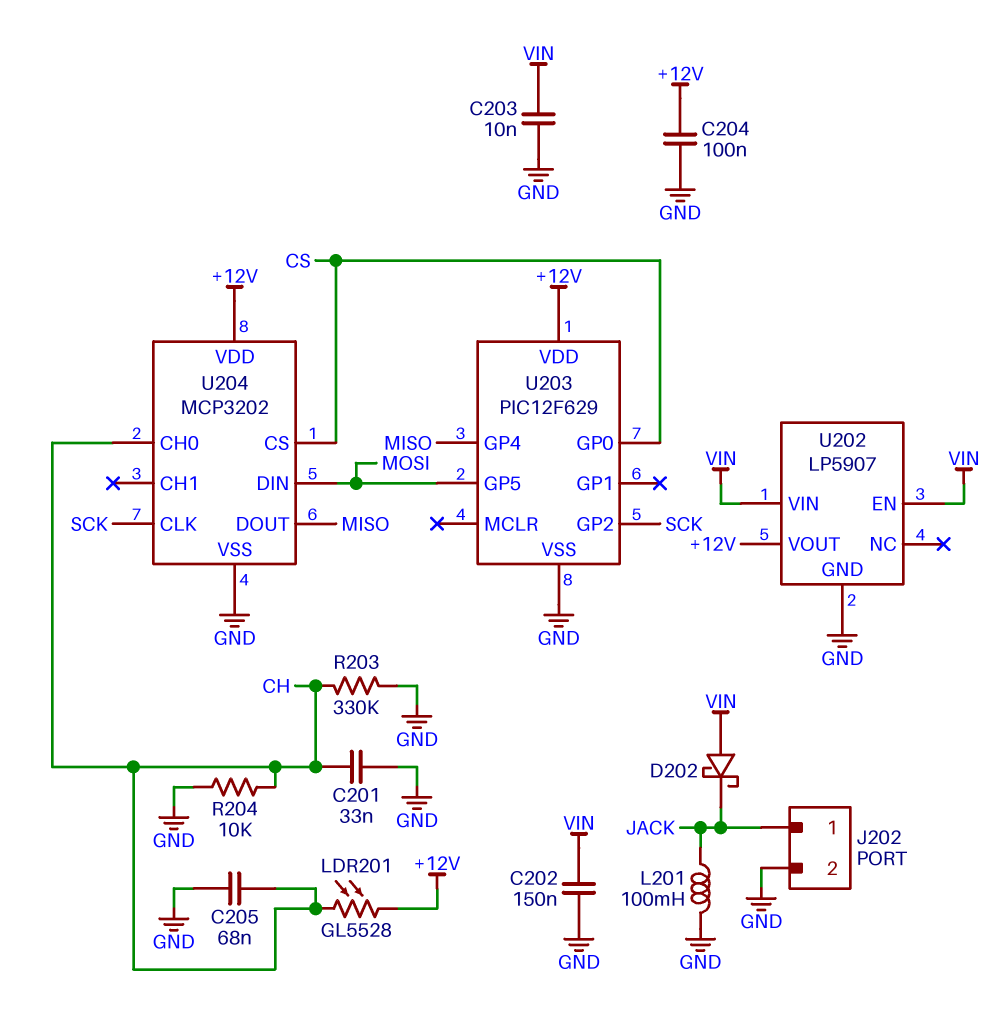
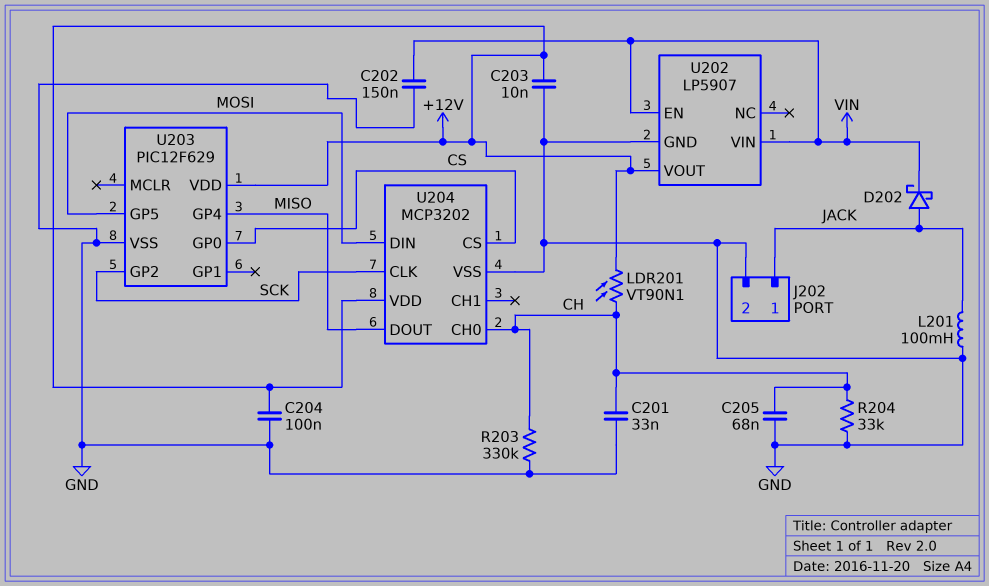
C203: 10nF (GND, VIN) -> 10nF (+12V, GND)
D202: schottky (A VIN, K JACK) -> schottky (A JACK, K VIN)
LDR201: GL5528 (+12V, CH) -> VT90N1 (+12V, CH)
R204: 10k (CH, GND) -> 33k (CH, GND)

